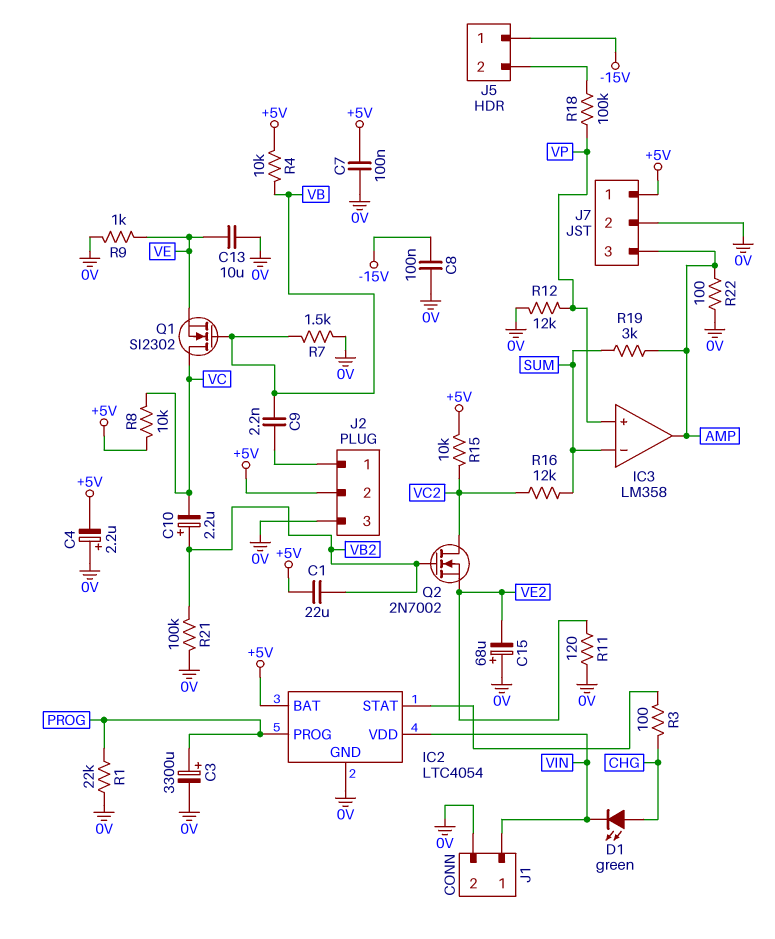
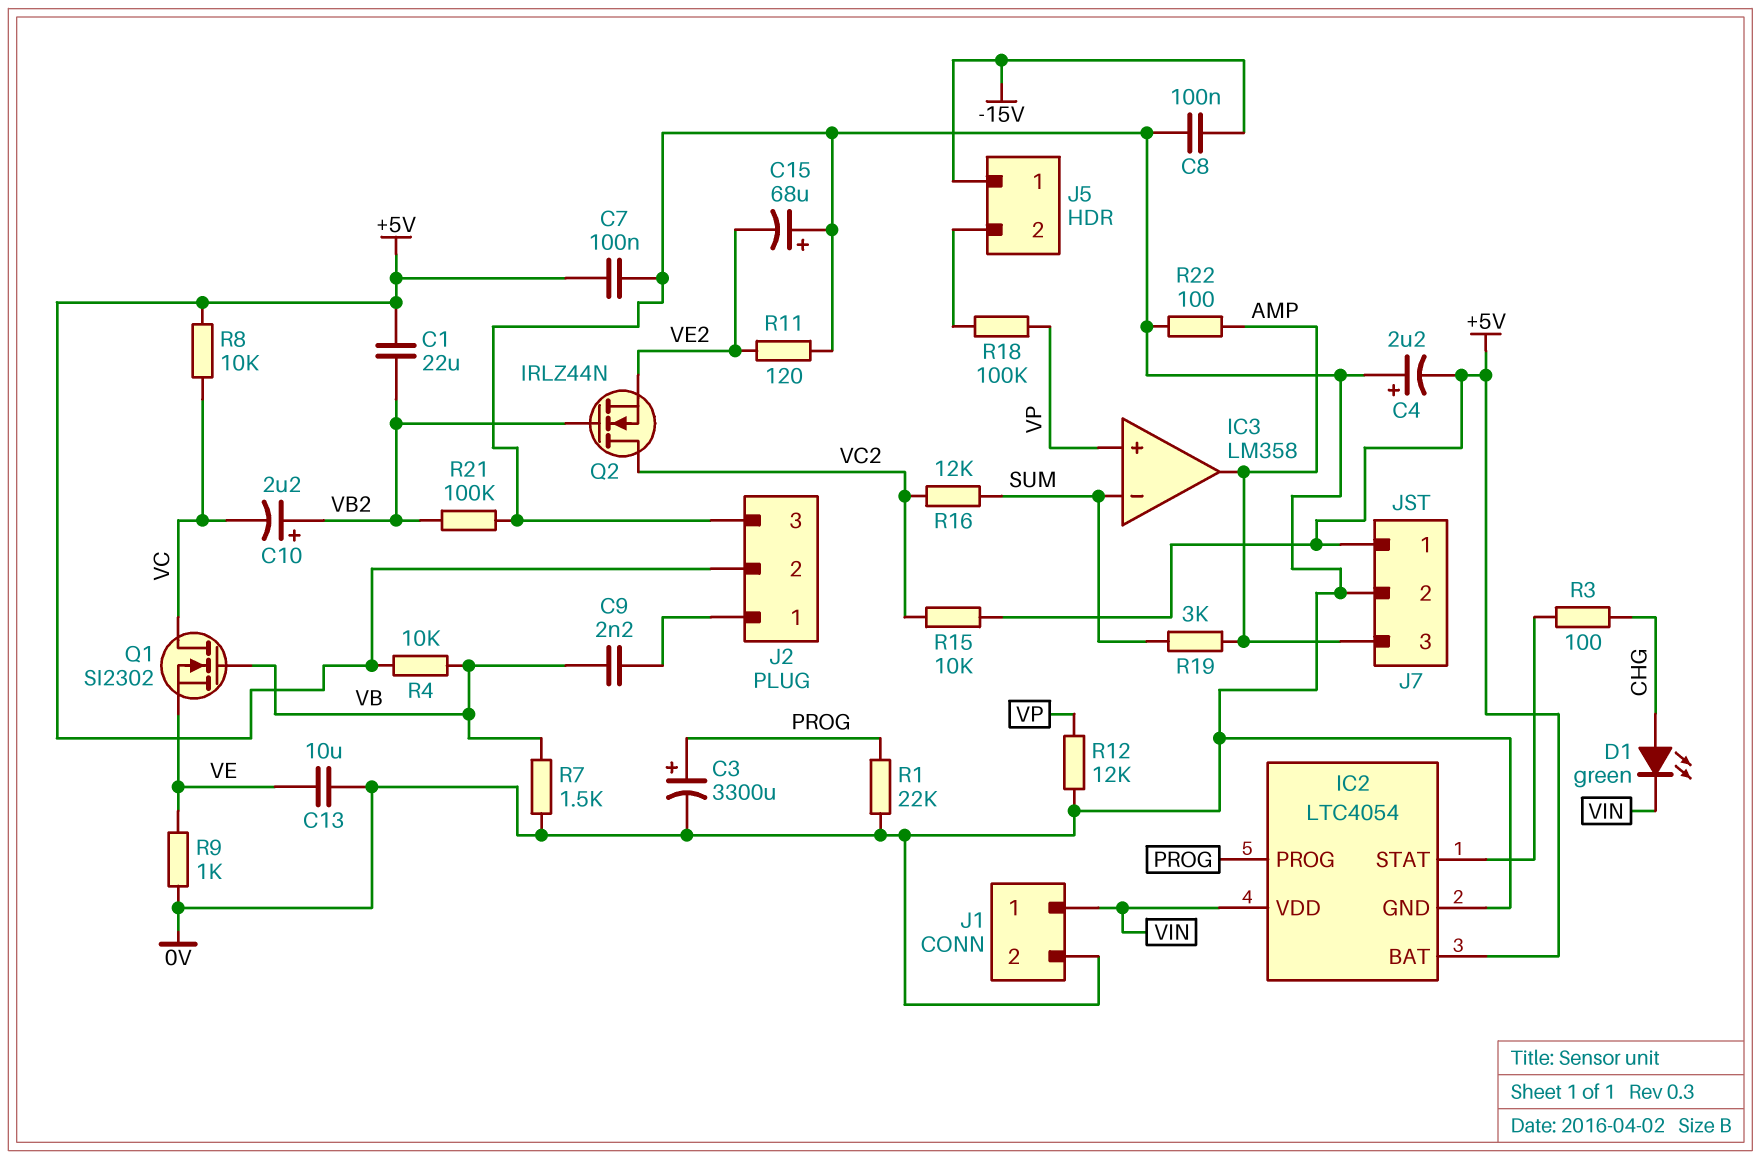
Q2: NMOS 2N7002 (G VB2, D VC2, S VE2) -> NMOS IRLZ44N (G VB2, D VC2, S VE2)

